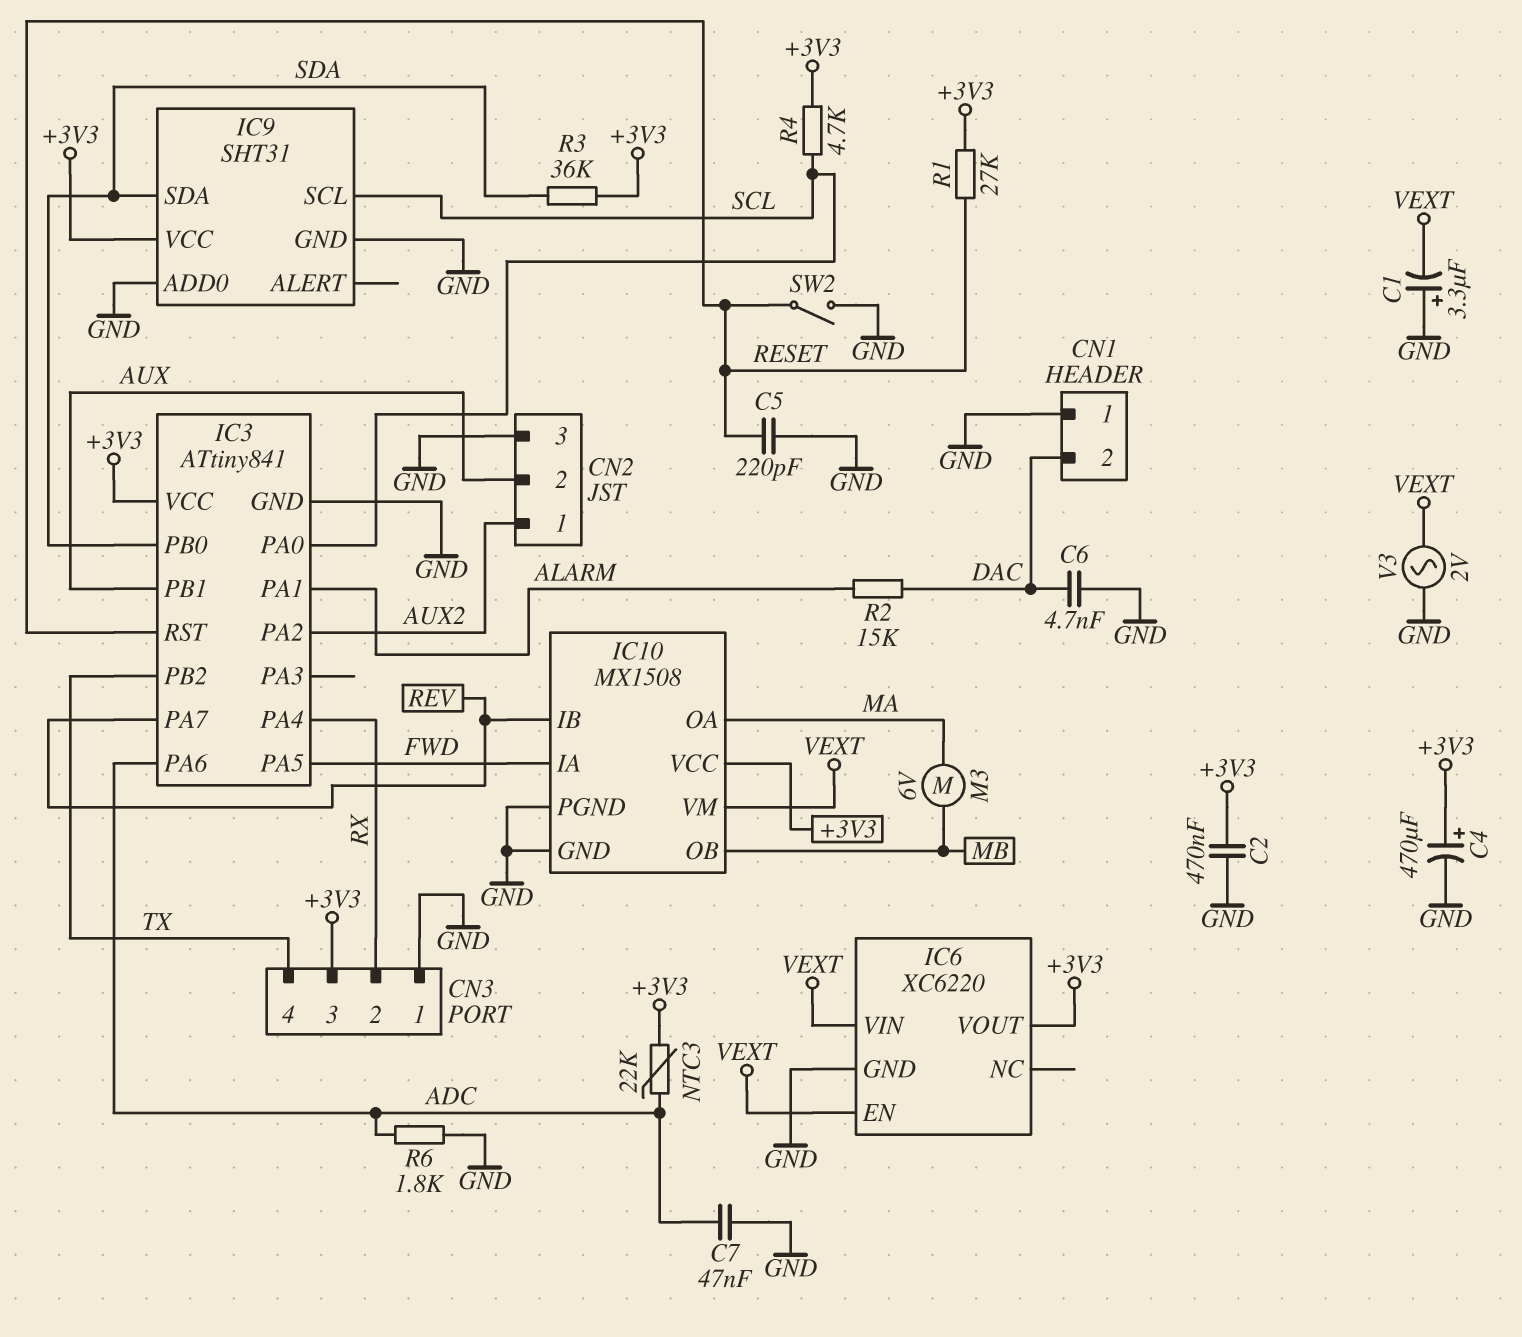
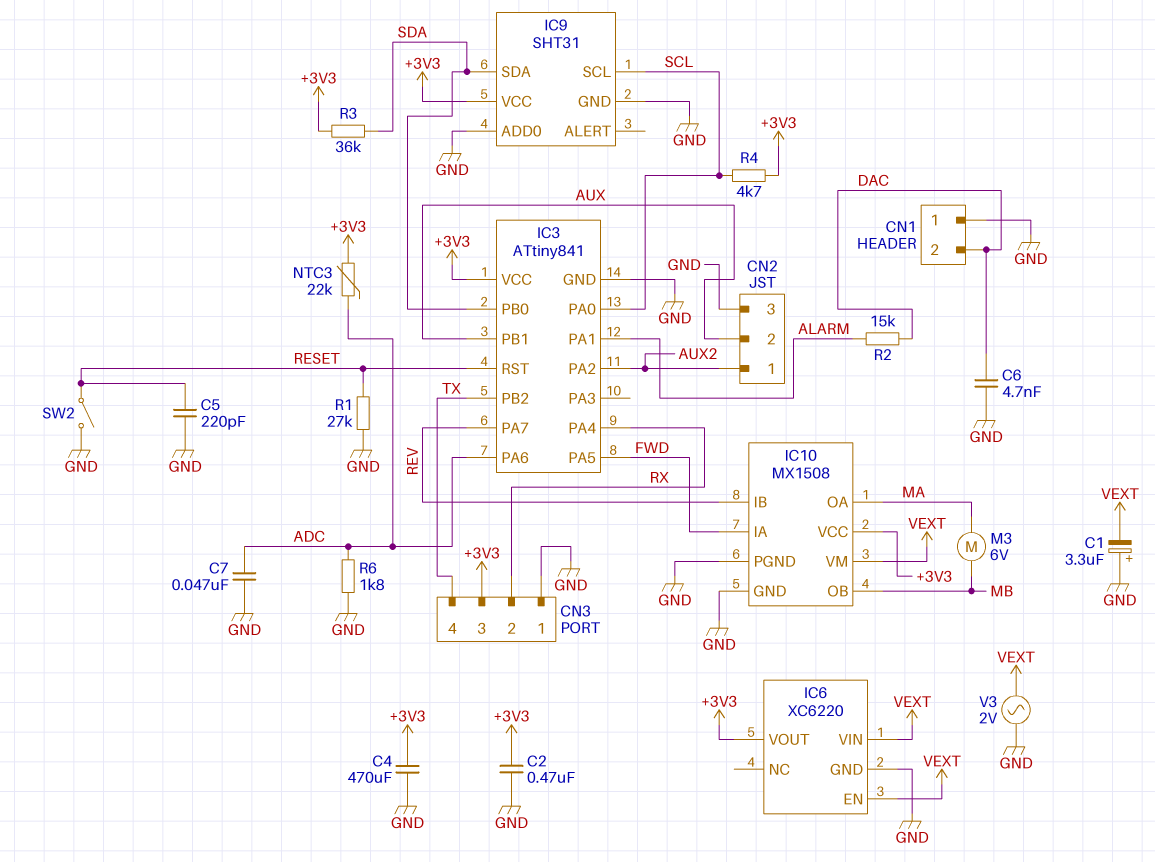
C4: 470uF (plus +3V3, minus GND) -> 470uF (+3V3, GND)
R1: 27k (+3V3, RESET) -> 27k (GND, RESET)

